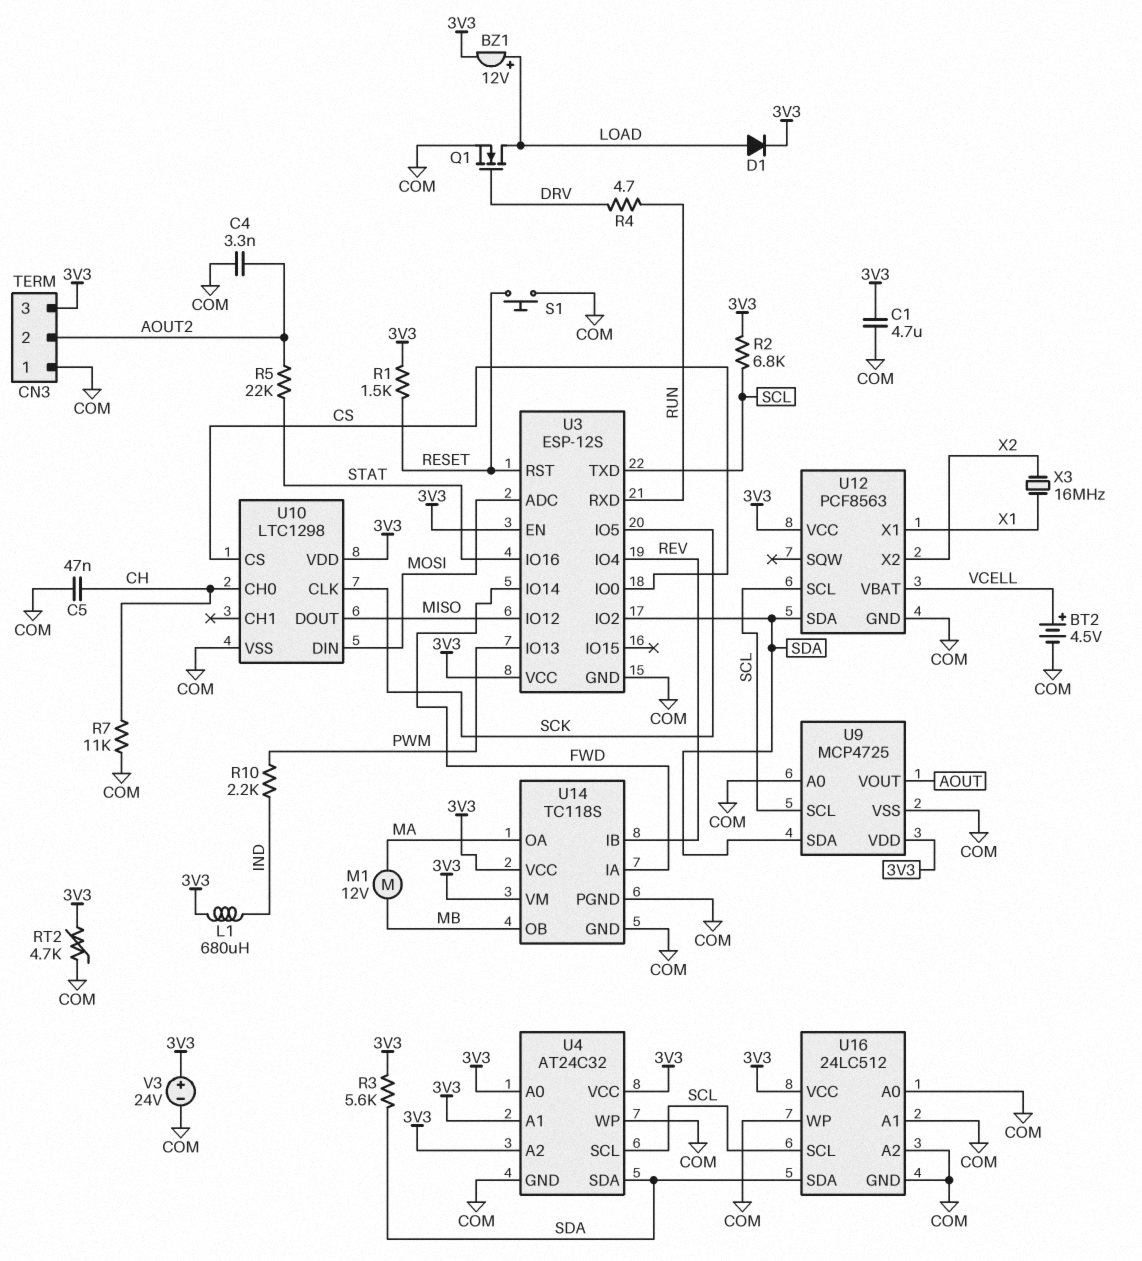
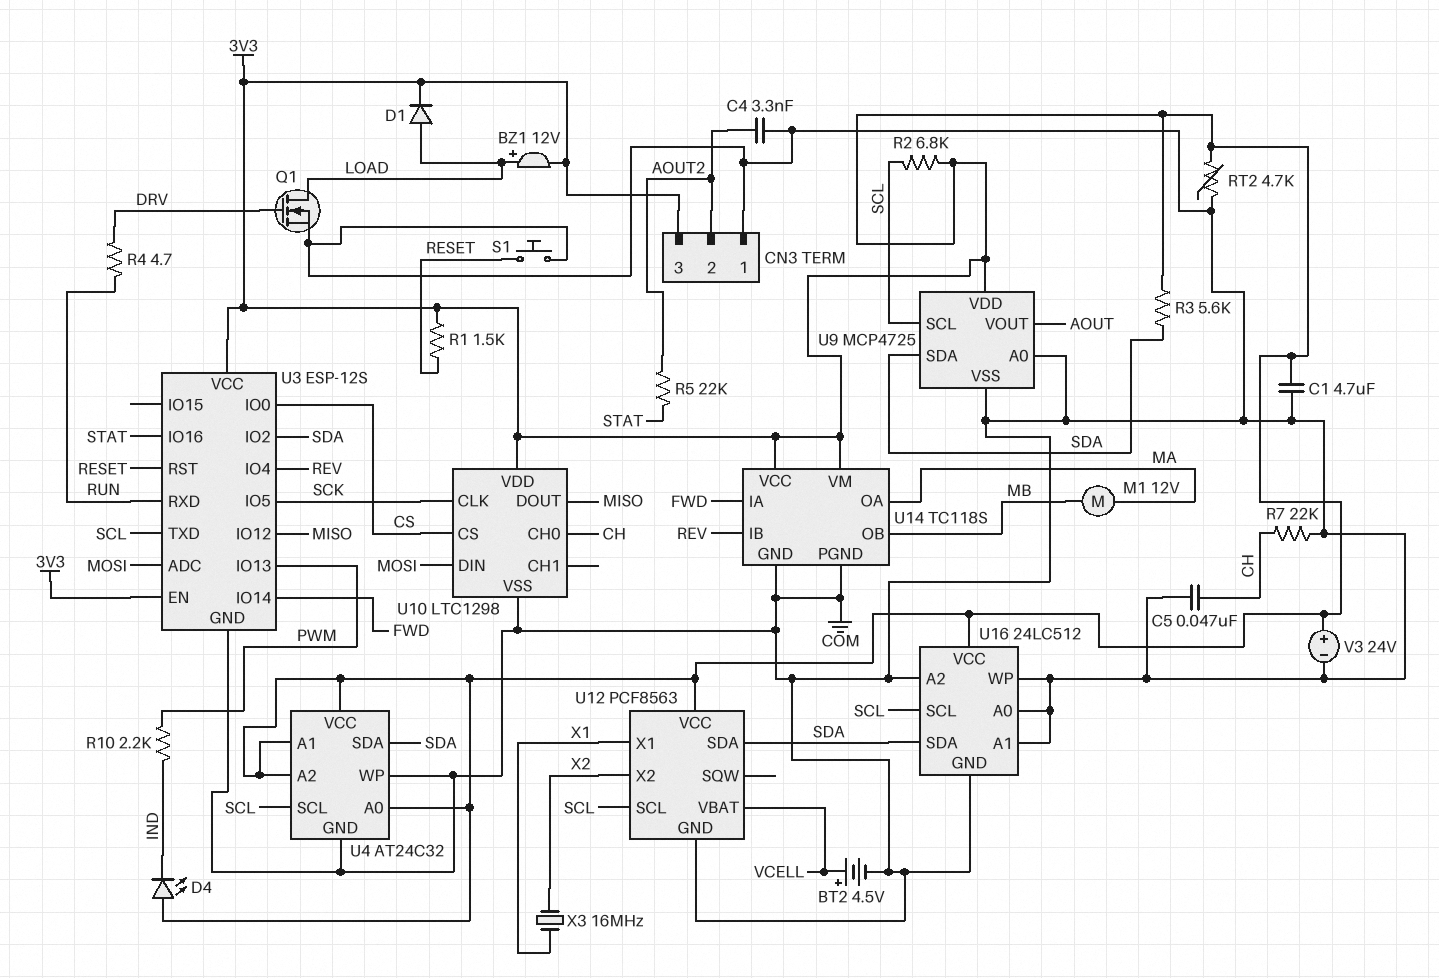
D4: none -> LED (A 3V3, K IND)
L1: 680uH (3V3, IND) -> none
R7: 11k (CH, COM) -> 22k (CH, COM)

